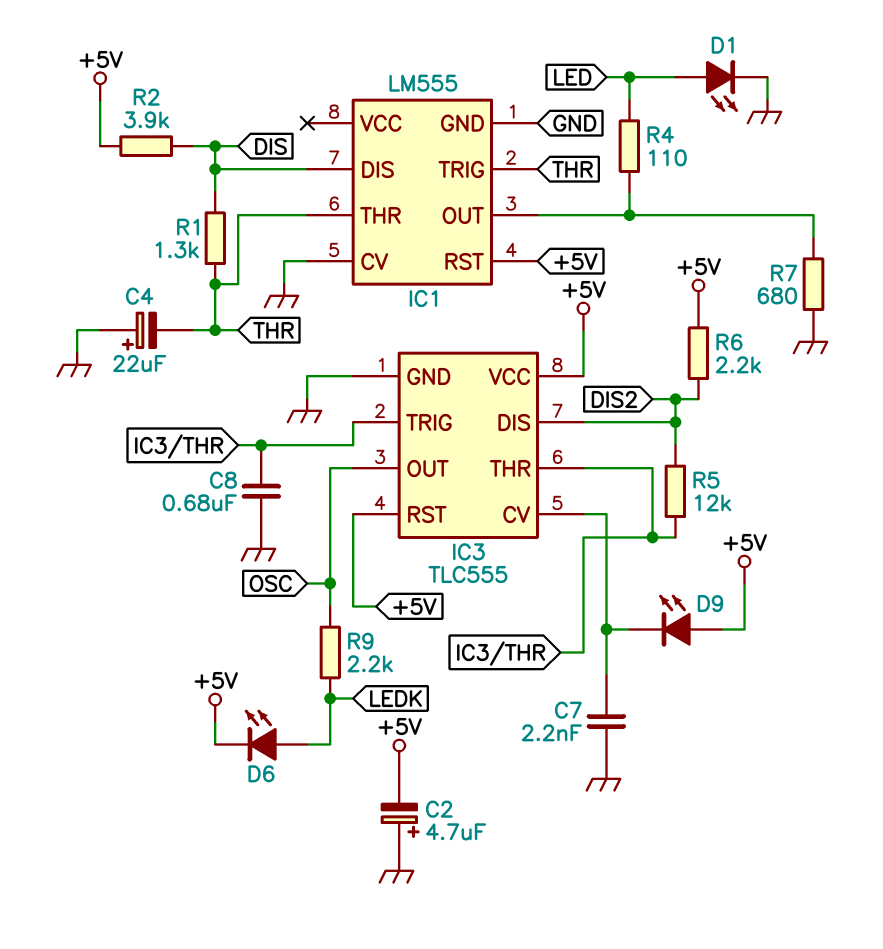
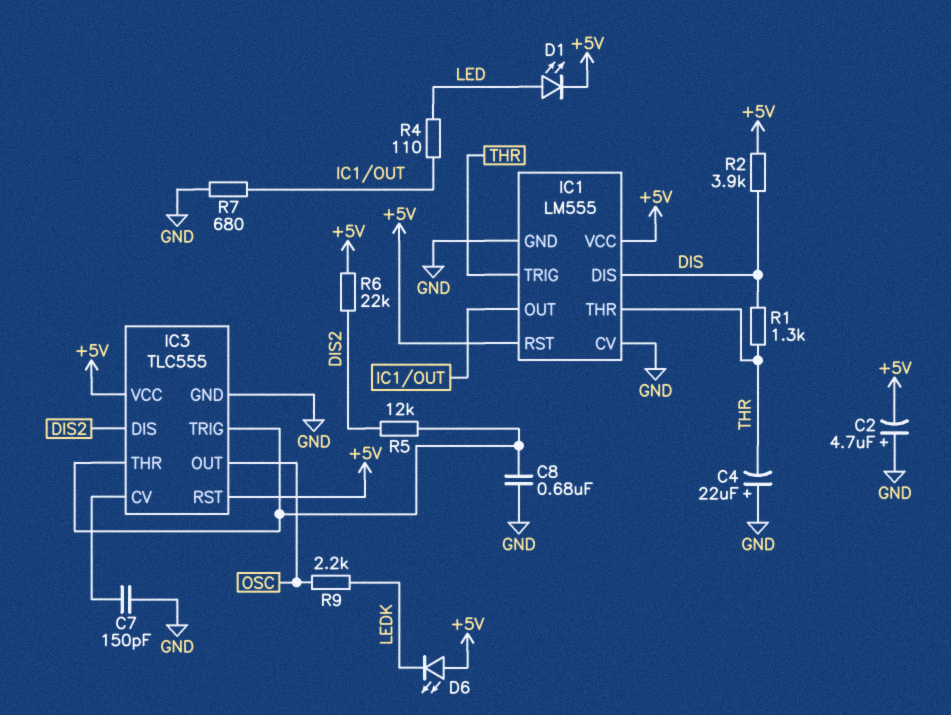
C7: 2.2nF (GND, IC3/CV) -> 150pF (GND, IC3/CV)
D1: LED (A LED, K GND) -> LED (A LED, K +5V)
D6: LED (A LEDK, K +5V) -> LED (A +5V, K LEDK)
D9: LED (A +5V, K IC3/CV) -> none
IC1 pin VCC: none -> +5V
R6: 2.2k (+5V, DIS2) -> 22k (+5V, DIS2)

